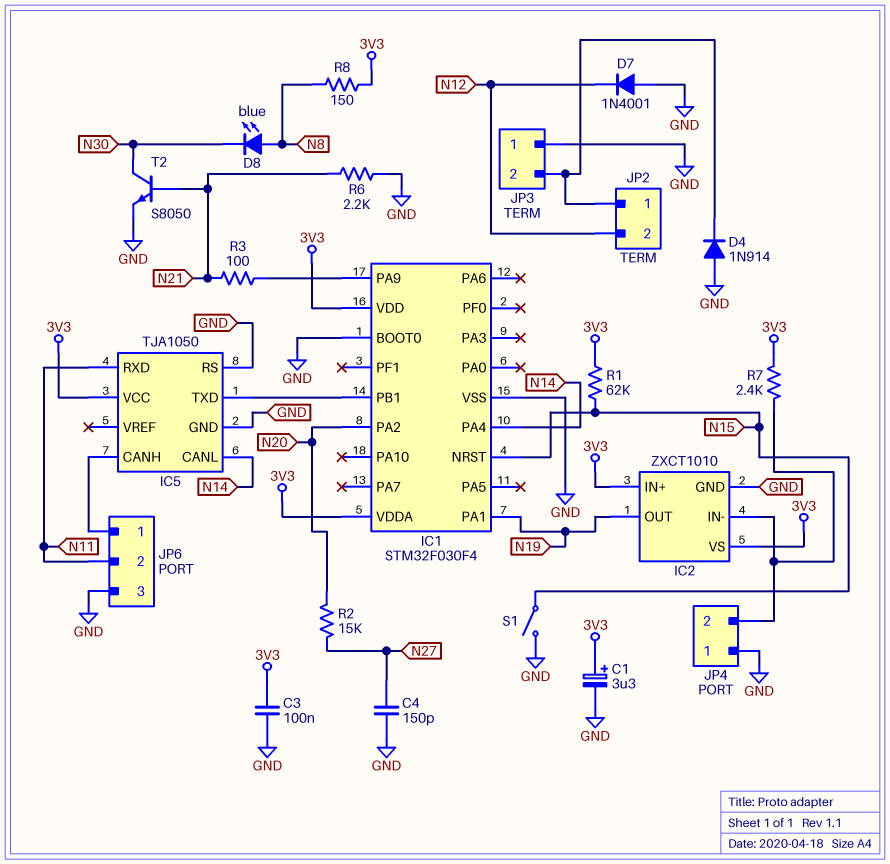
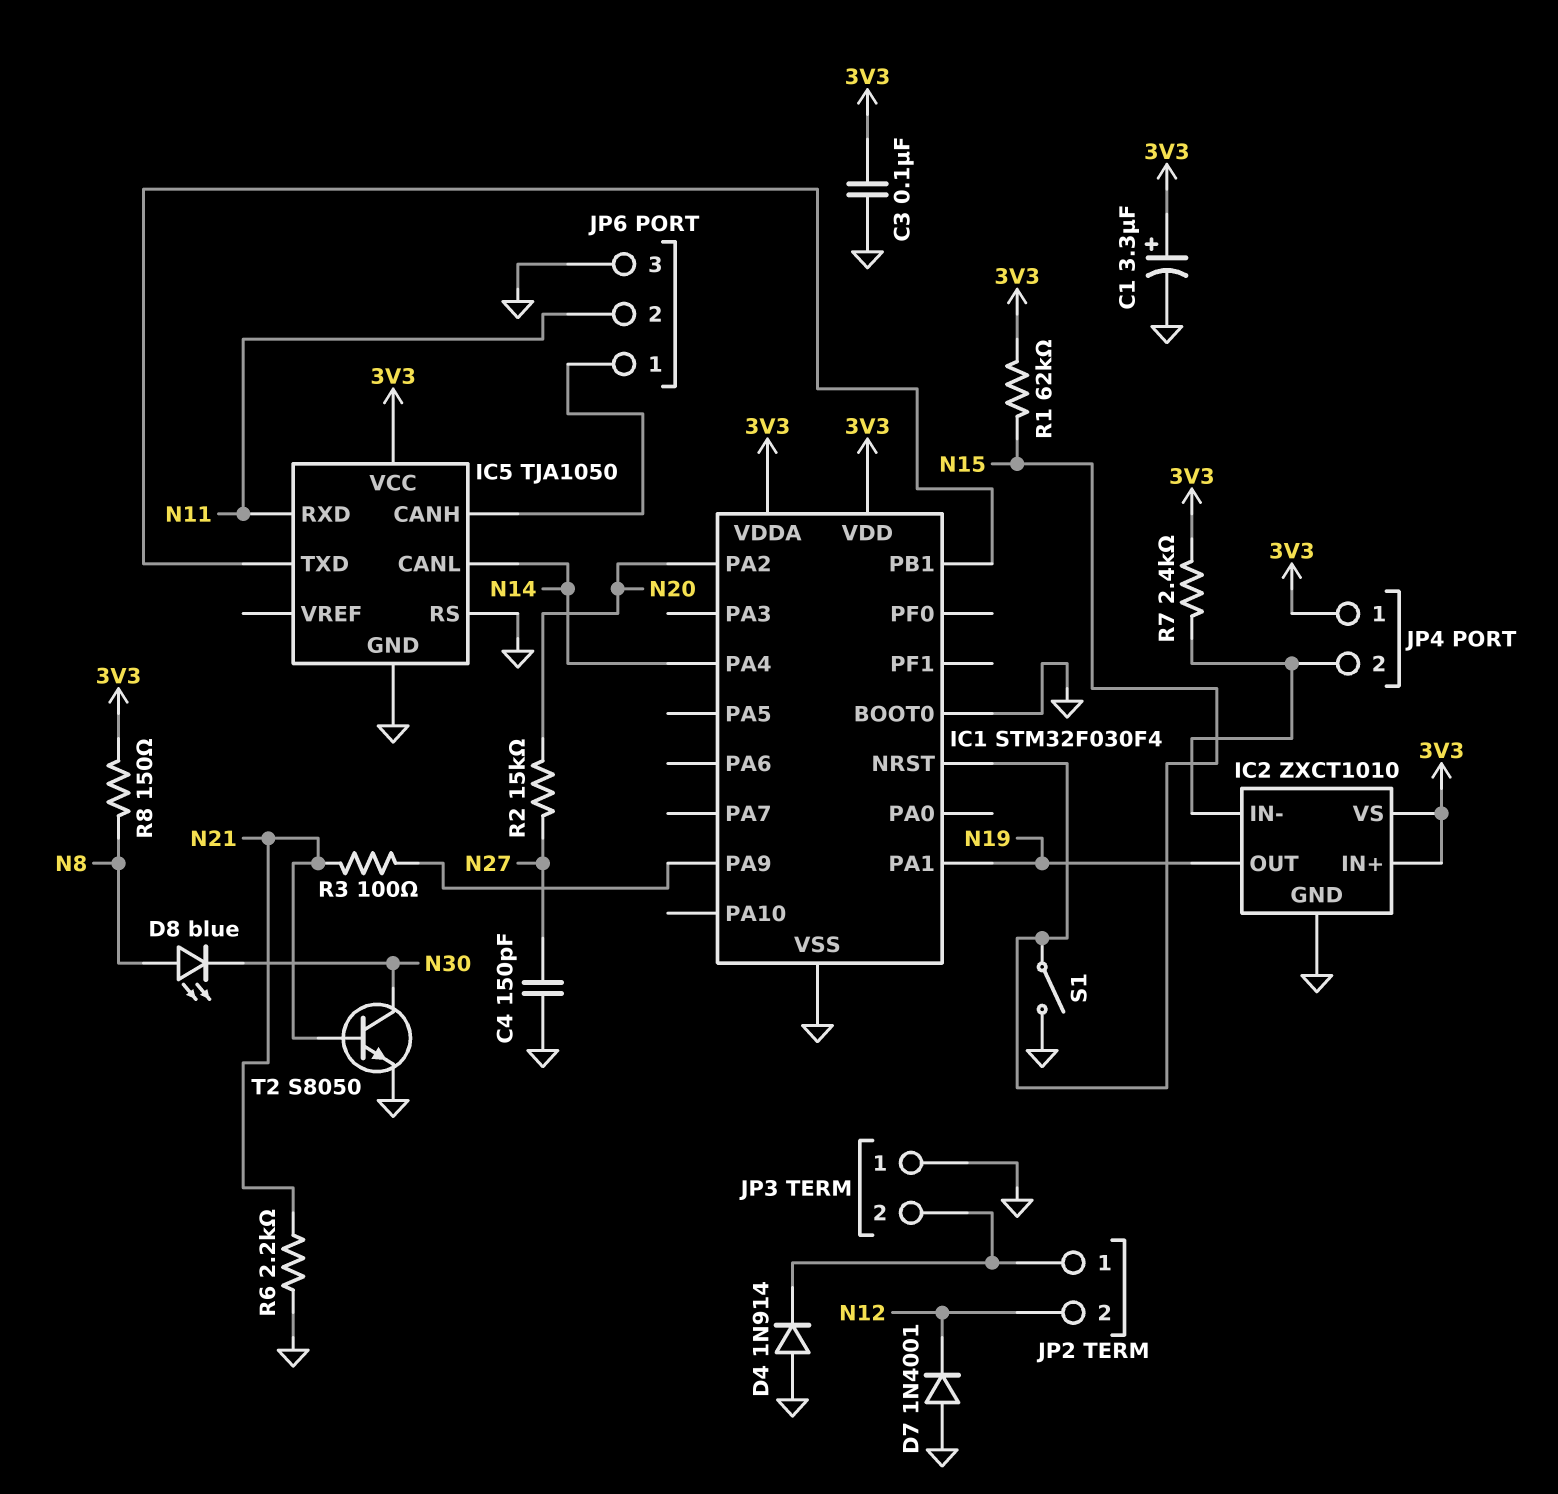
JP4 pin 1: GND -> 3V3

